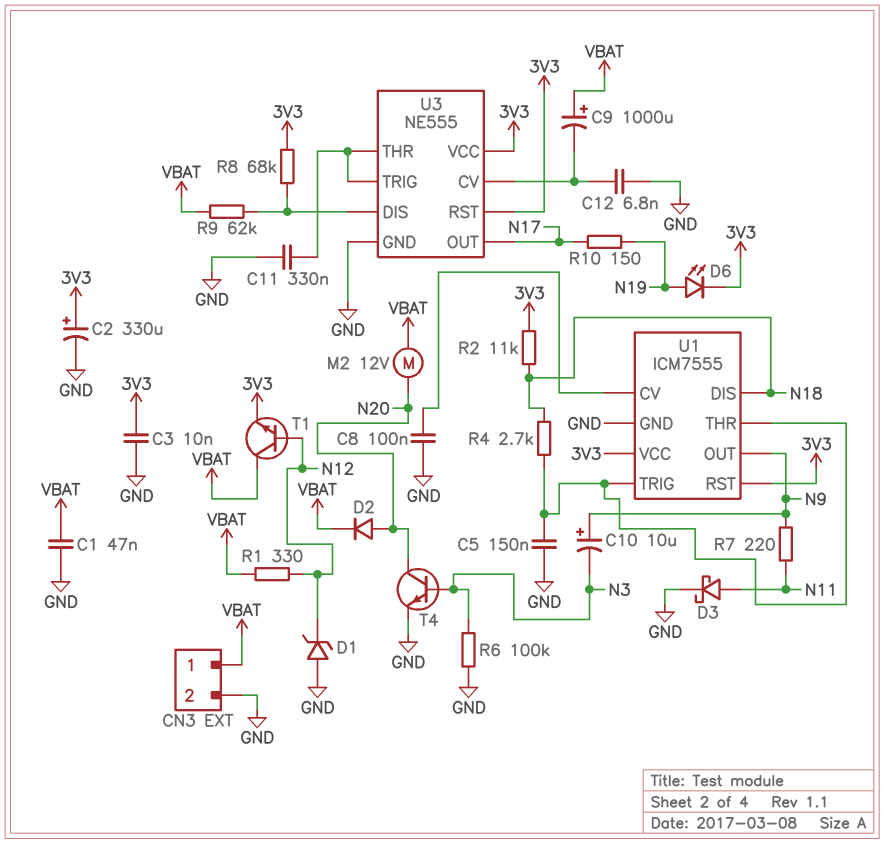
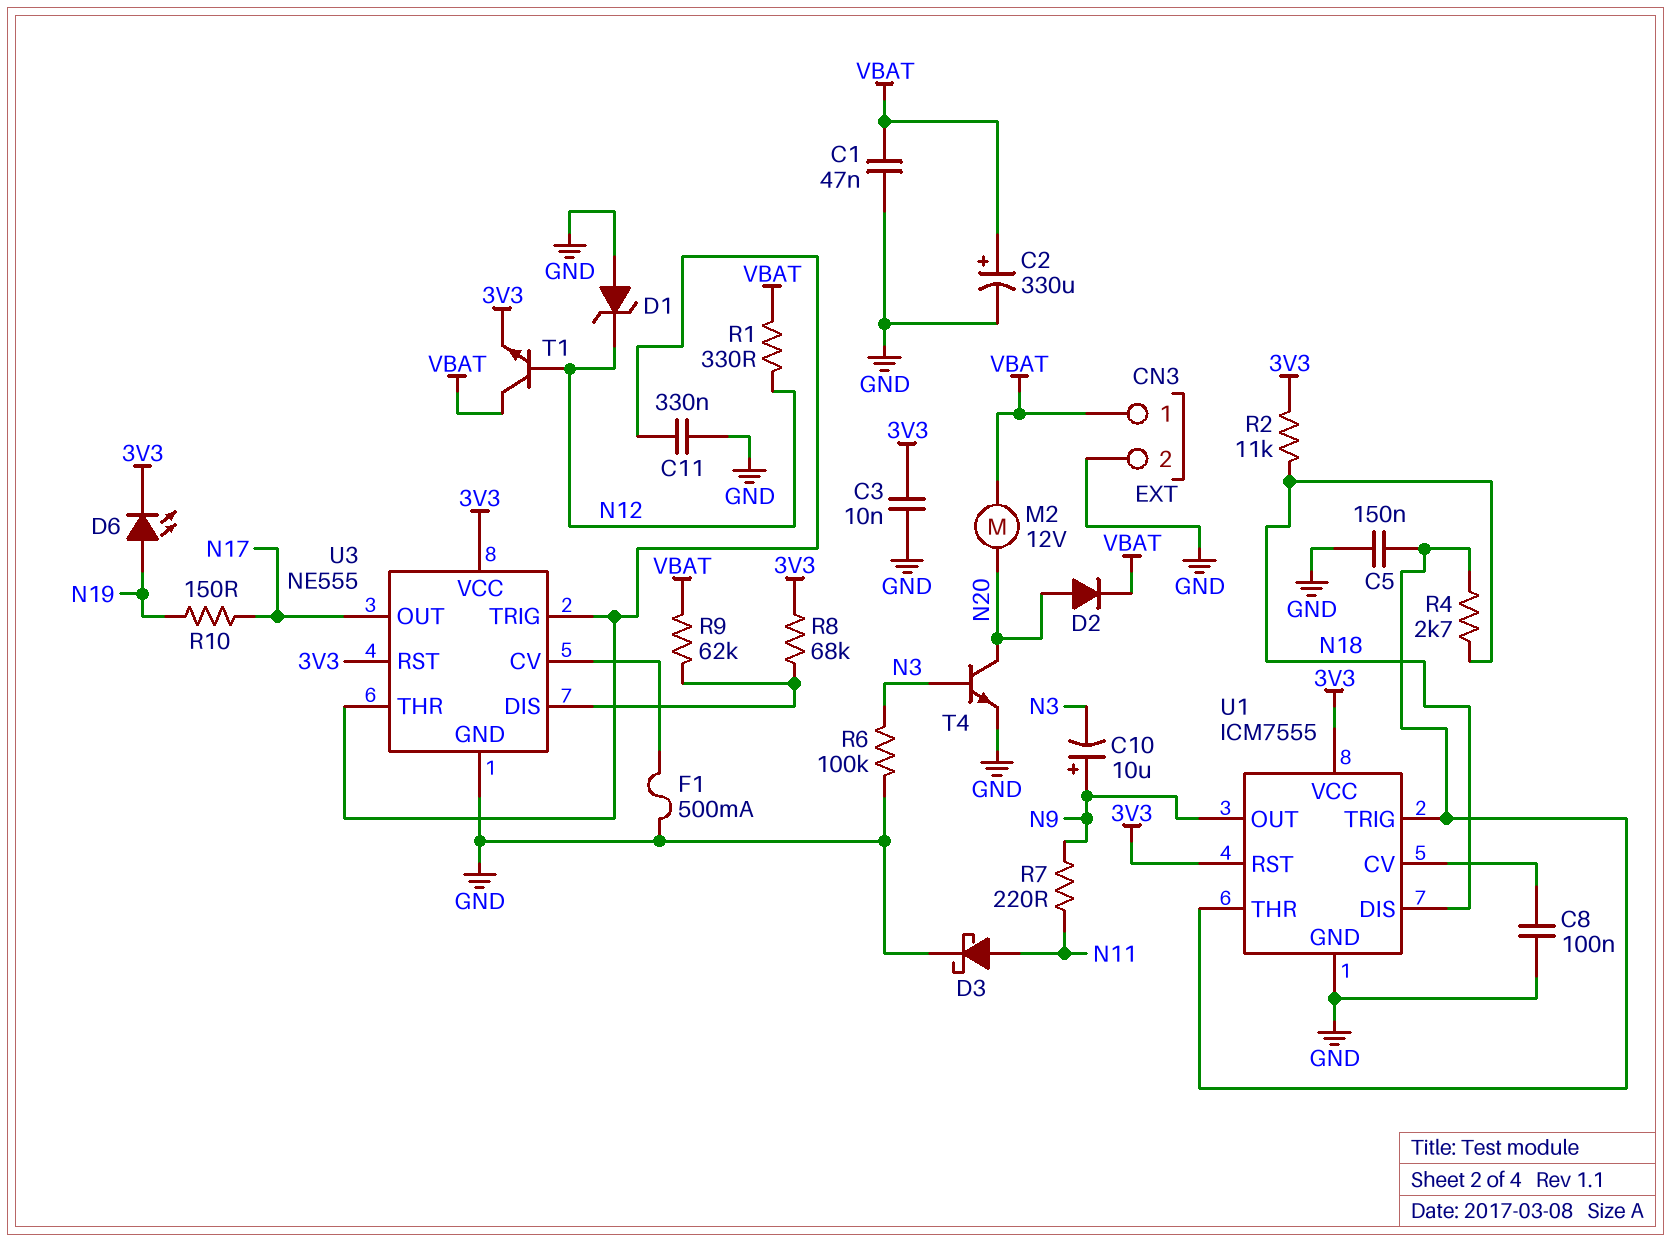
C2: 330uF (plus 3V3, minus GND) -> 330uF (plus VBAT, minus GND)
C9: 1000uF (plus VBAT, minus U3/CV) -> none
C12: 6.8nF (GND, U3/CV) -> none
F1: none -> 500mA (GND, U3/CV)

